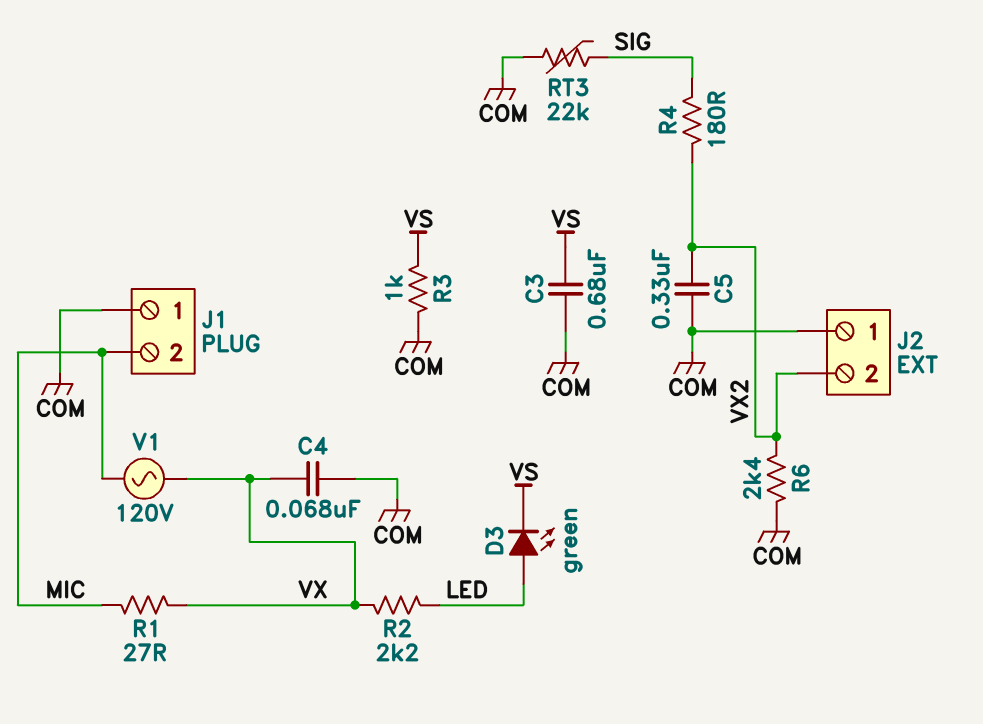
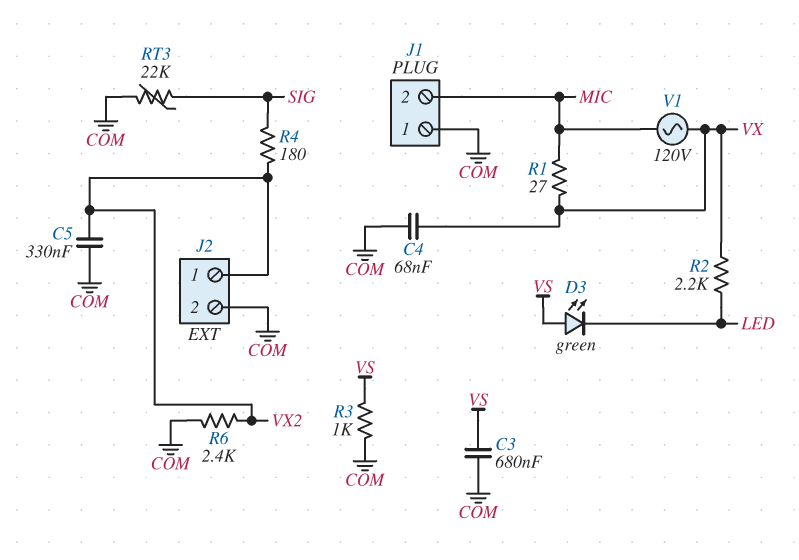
D3: LED green (A LED, K VS) -> LED green (A VS, K LED)
J2 pin 1: COM -> VX2
J2 pin 2: VX2 -> COM

